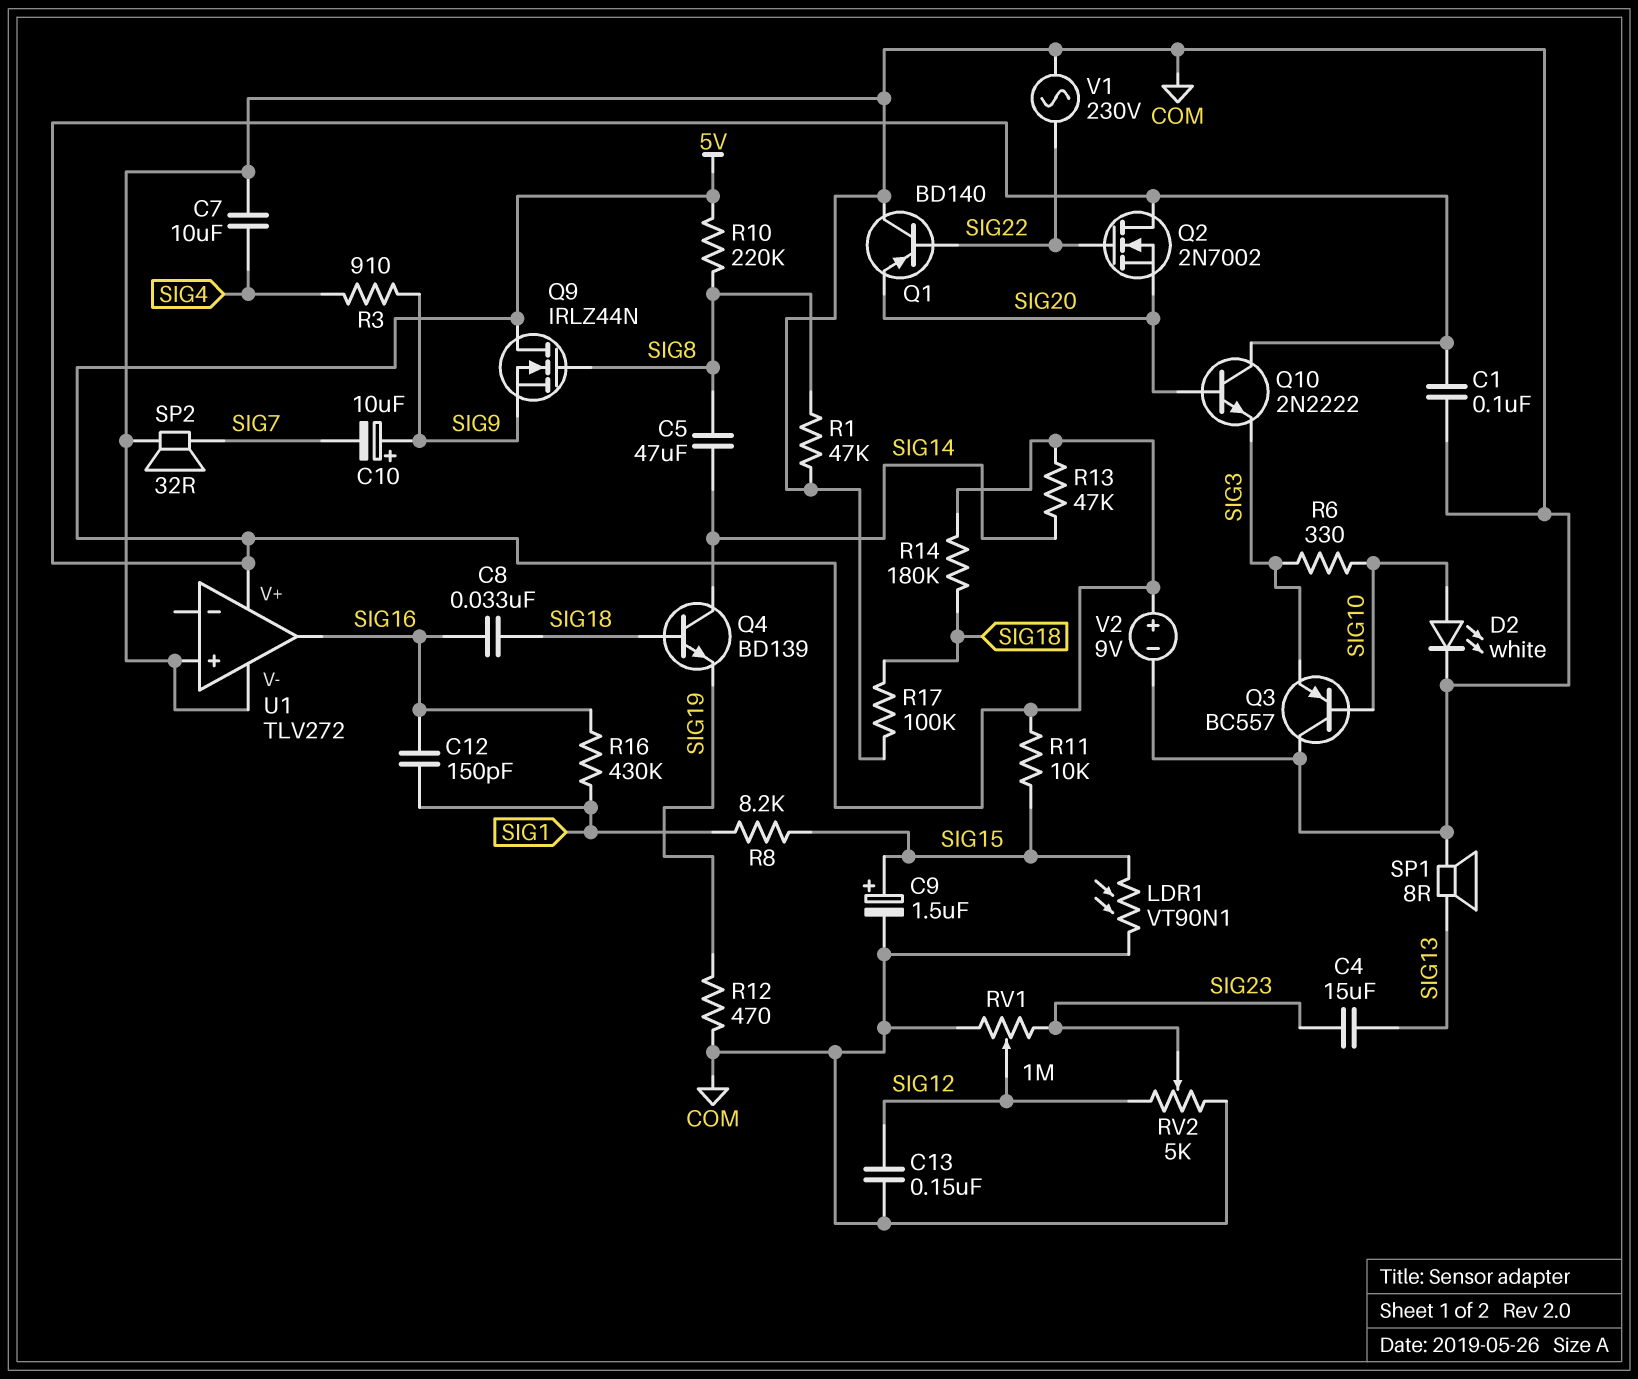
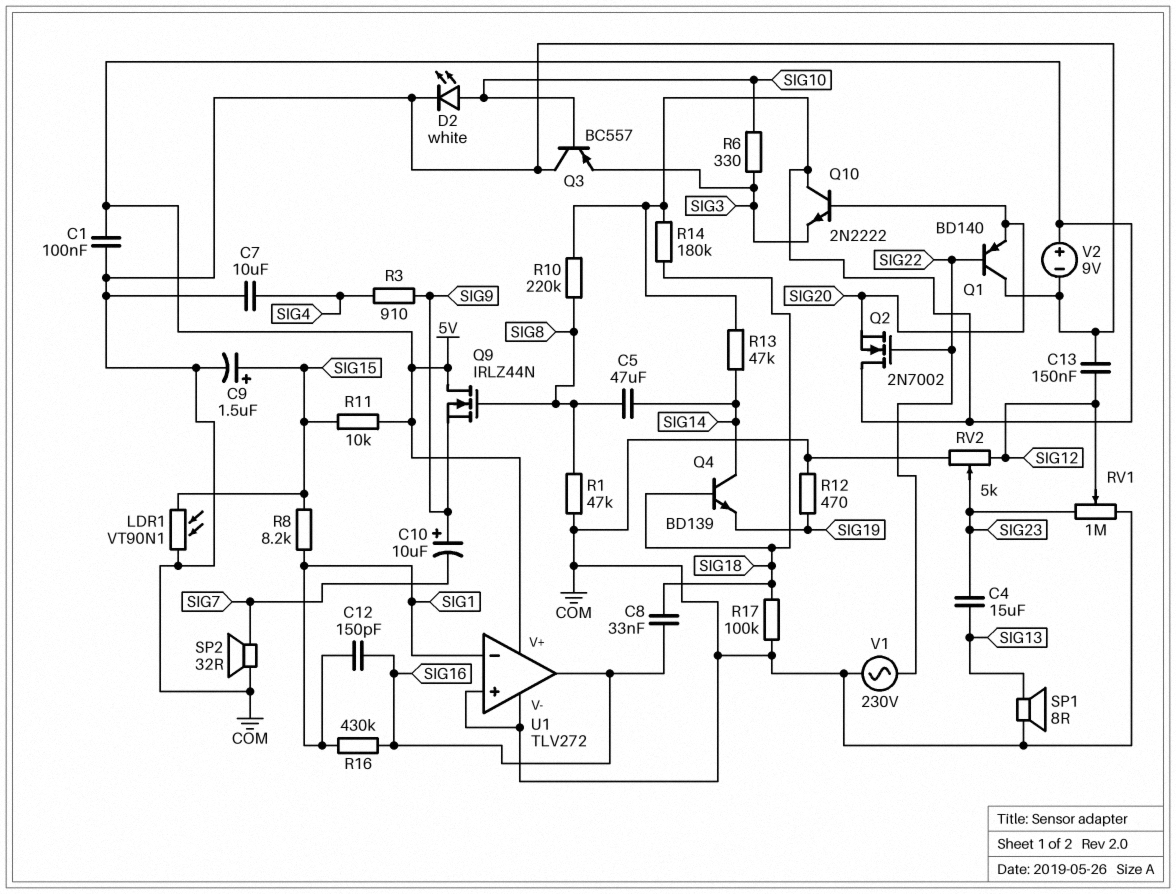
U1 pin in-: none -> SIG1

